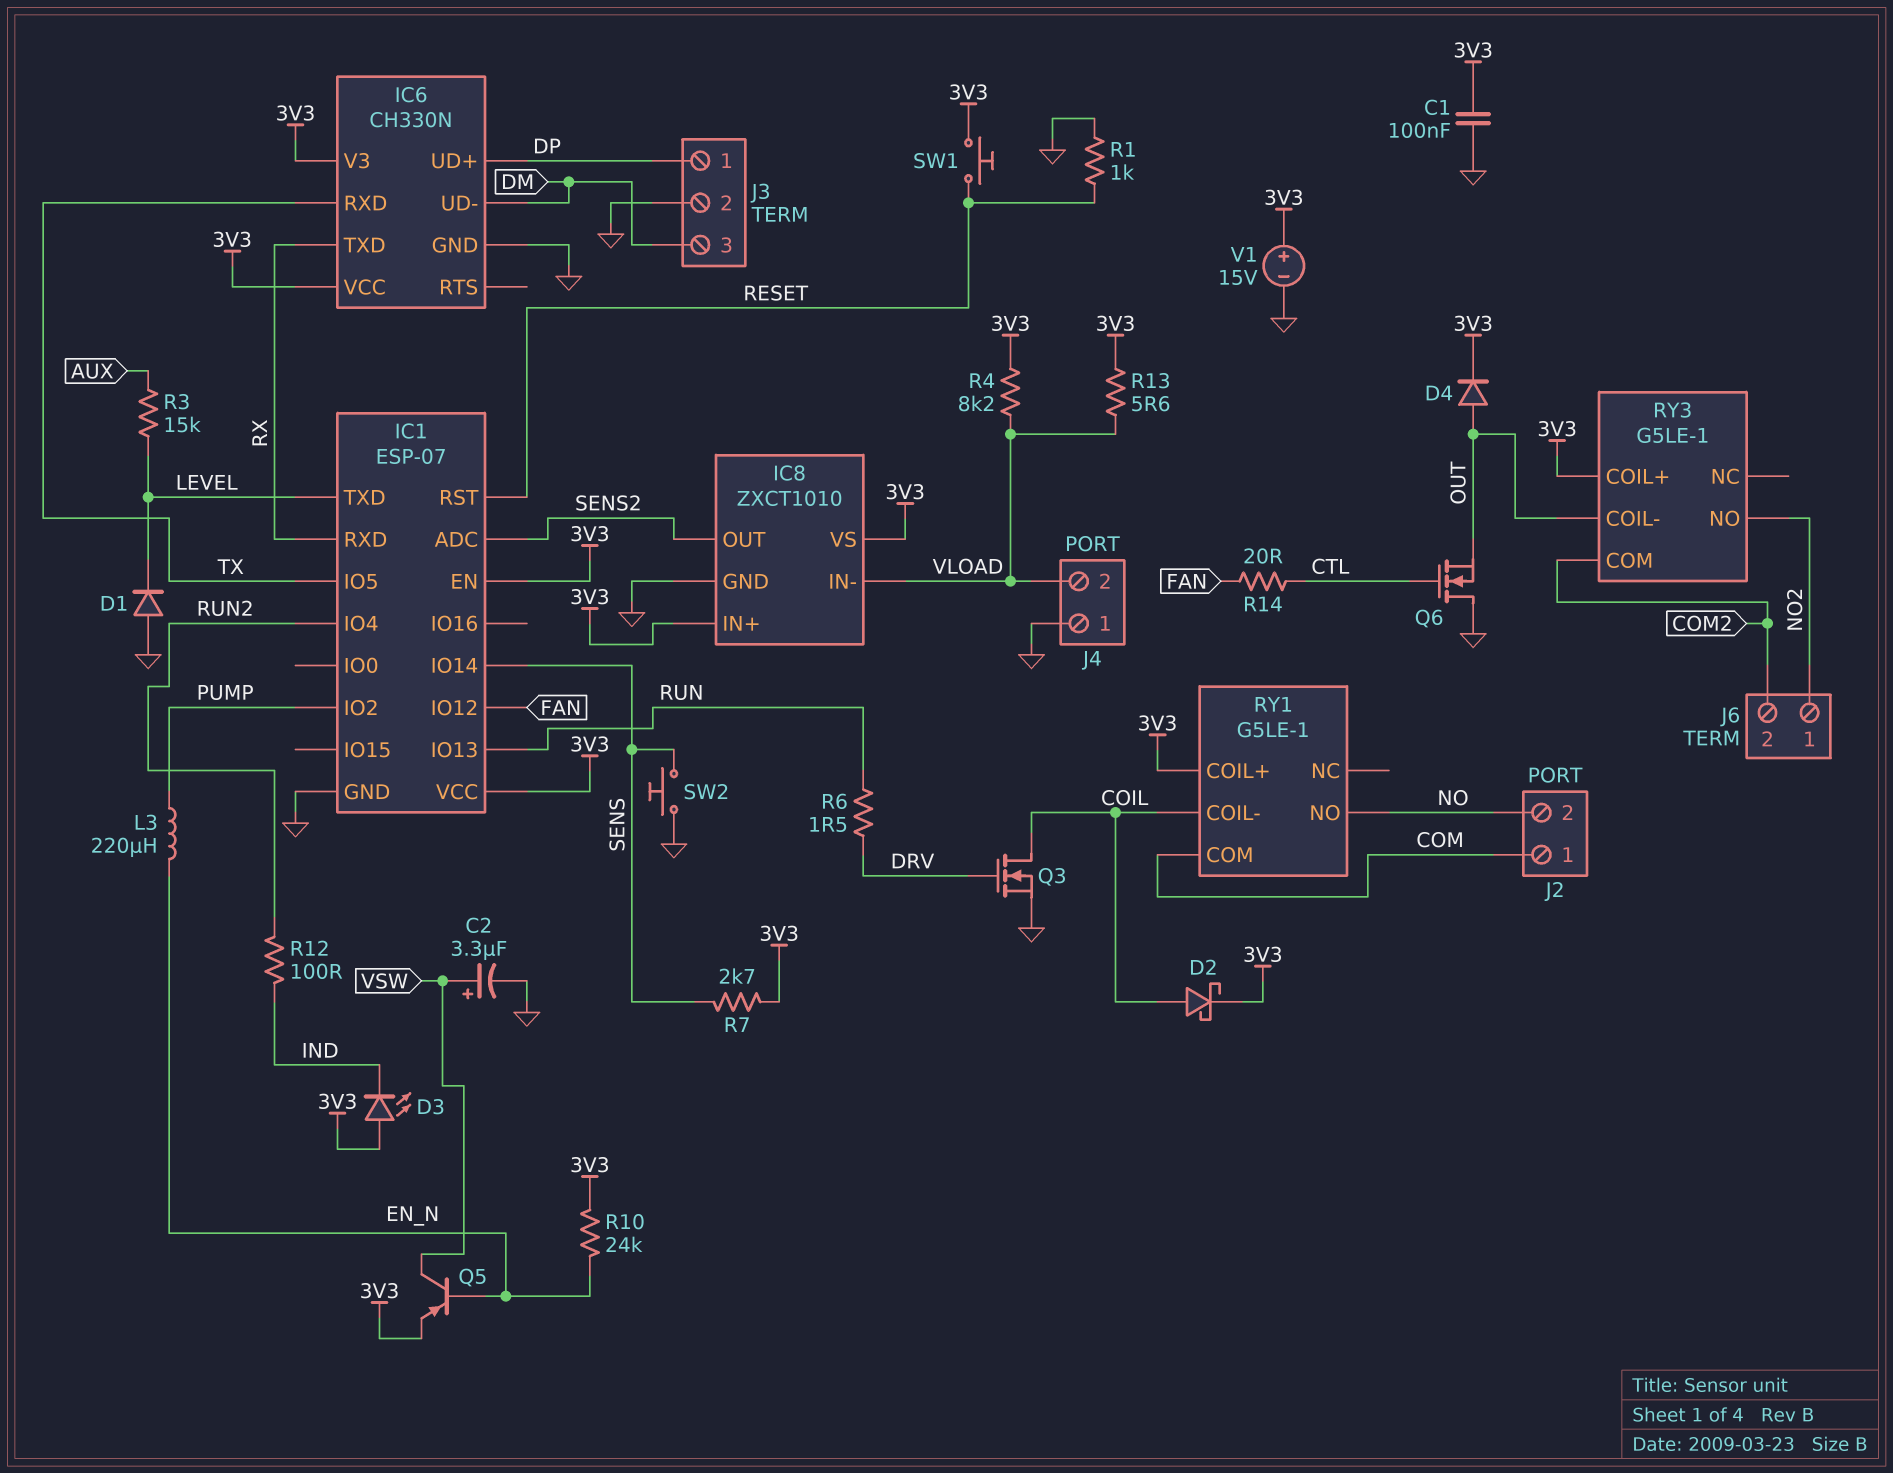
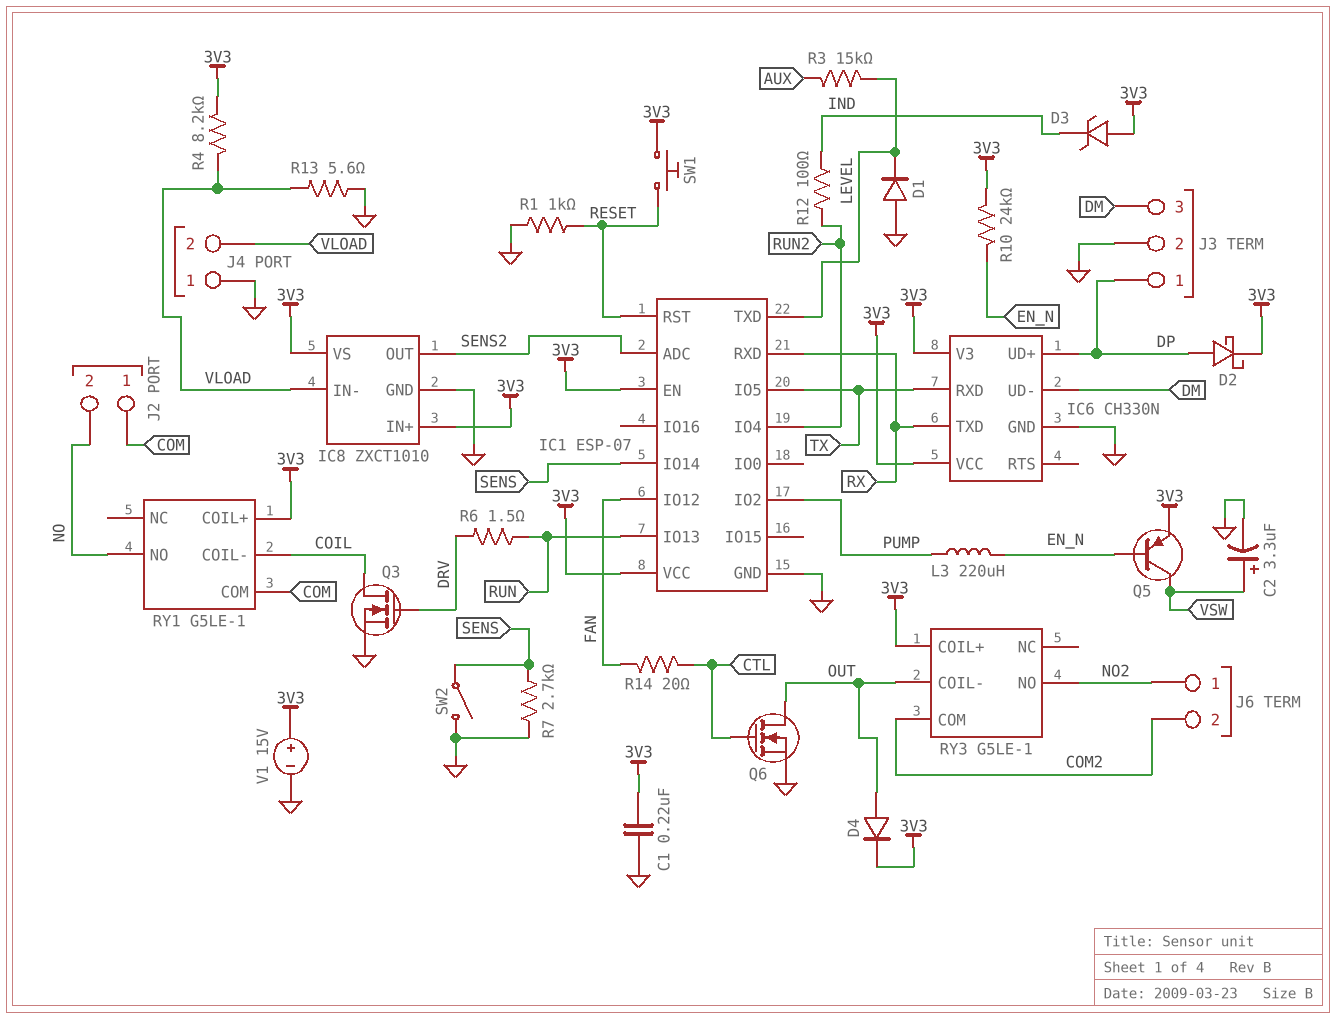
C1: 100nF (3V3, GND) -> 220nF (3V3, GND)
D2: schottky (A COIL, K 3V3) -> schottky (A DP, K 3V3)
D3: LED (A 3V3, K IND) -> zener (A 3V3, K IND)
Q6: NMOS (G CTL, D GND, S OUT) -> NMOS (G CTL, D OUT, S GND)
R7: 2.7k (3V3, SENS) -> 2.7k (GND, SENS)
R13: 5.6 (3V3, VLOAD) -> 5.6 (GND, VLOAD)
SW2: button (GND, SENS) -> switch (GND, SENS)

